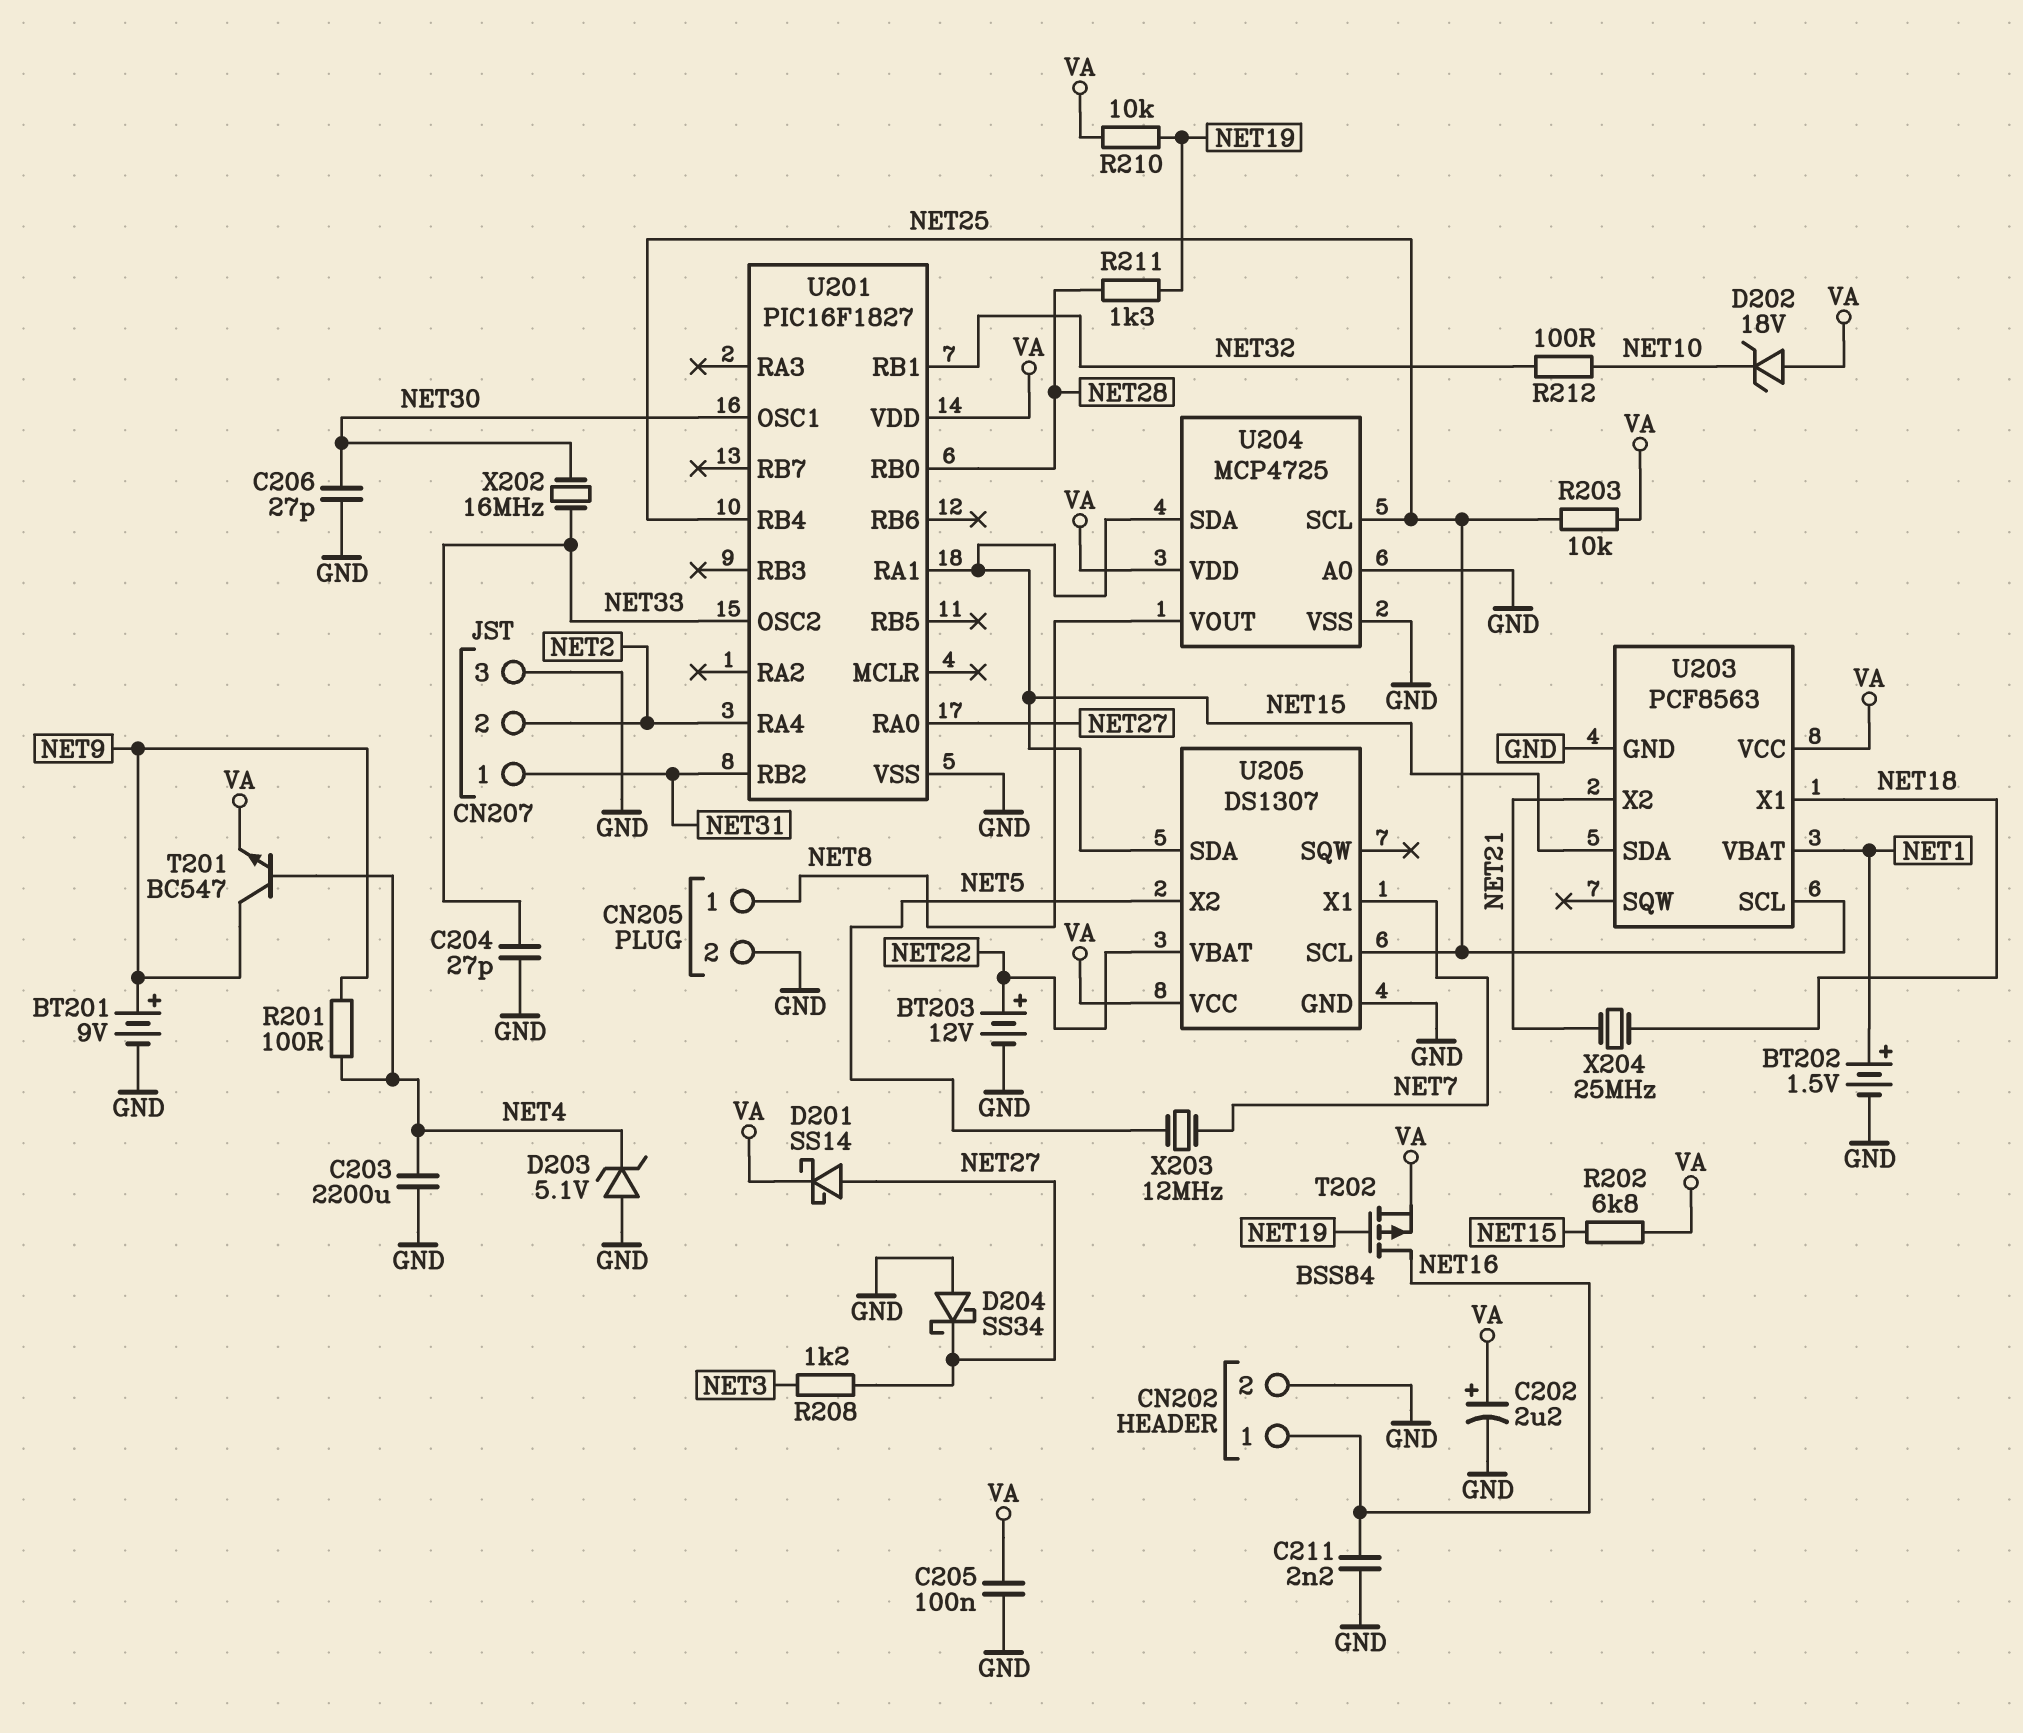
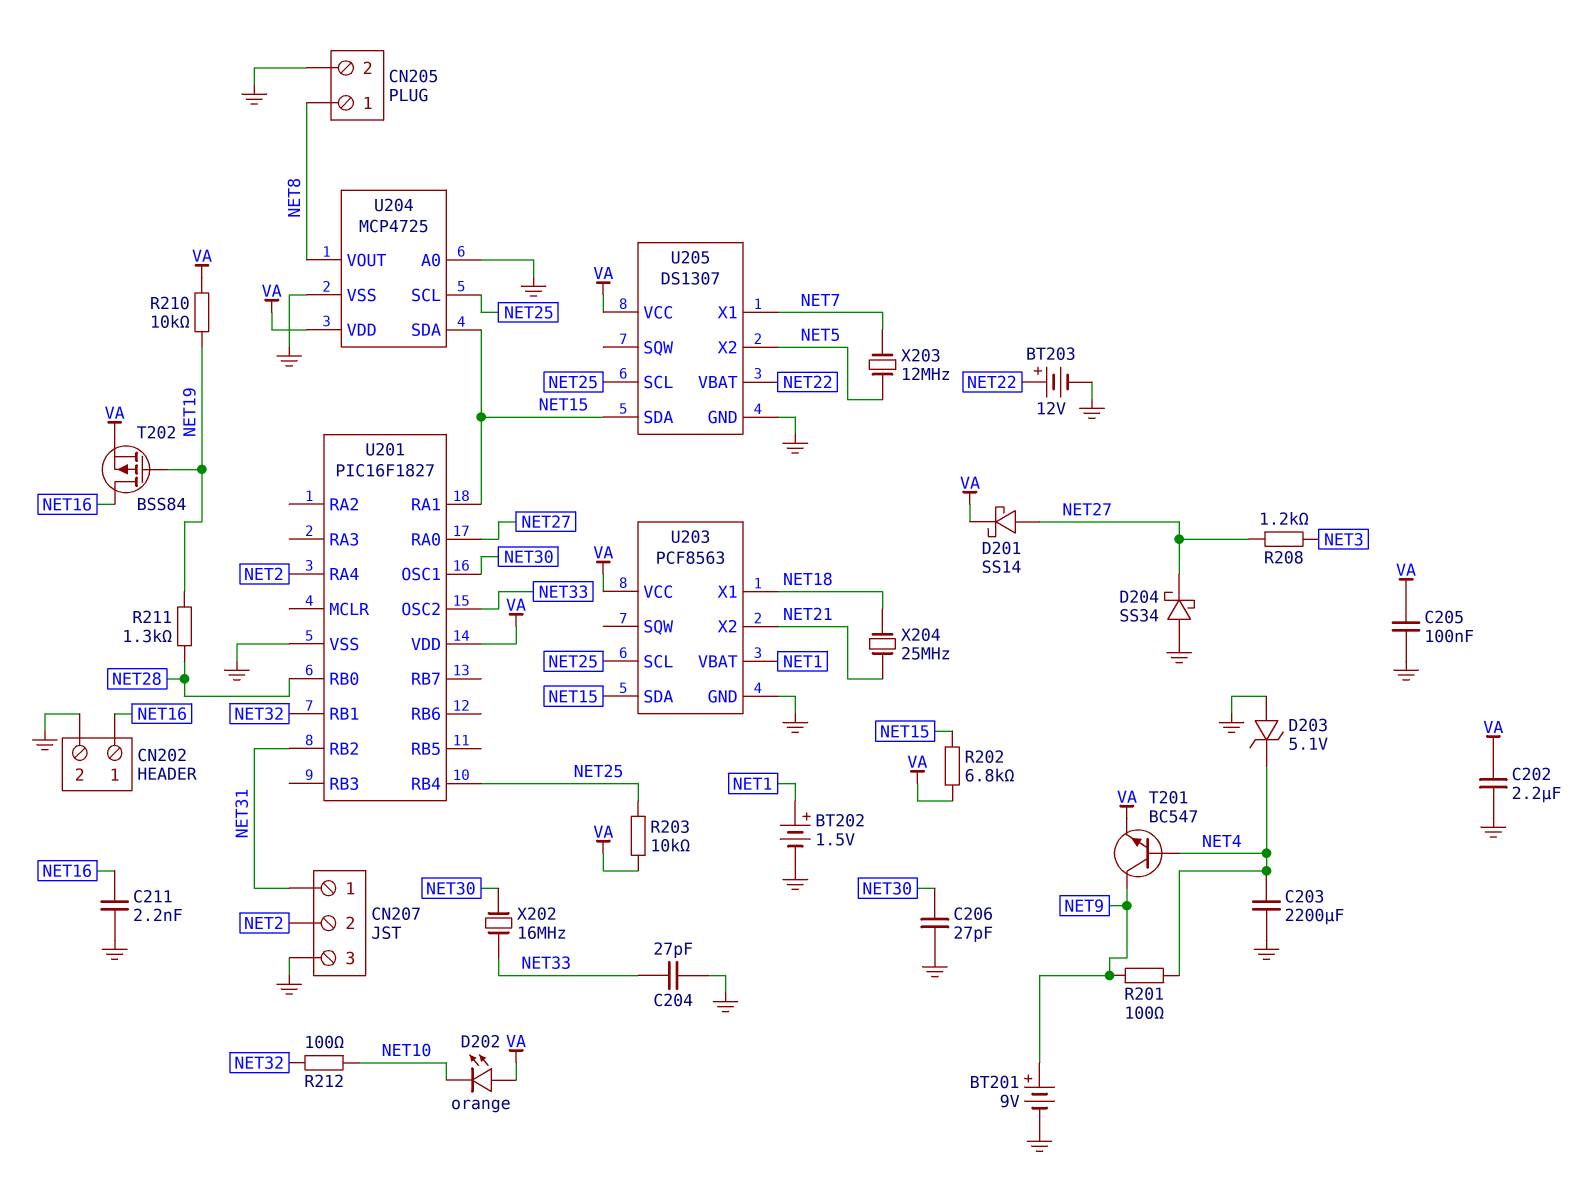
C202: 2.2uF (plus VA, minus GND) -> 2.2uF (GND, VA)
D202: zener 18V (A VA, K NET10) -> LED orange (A VA, K NET10)

